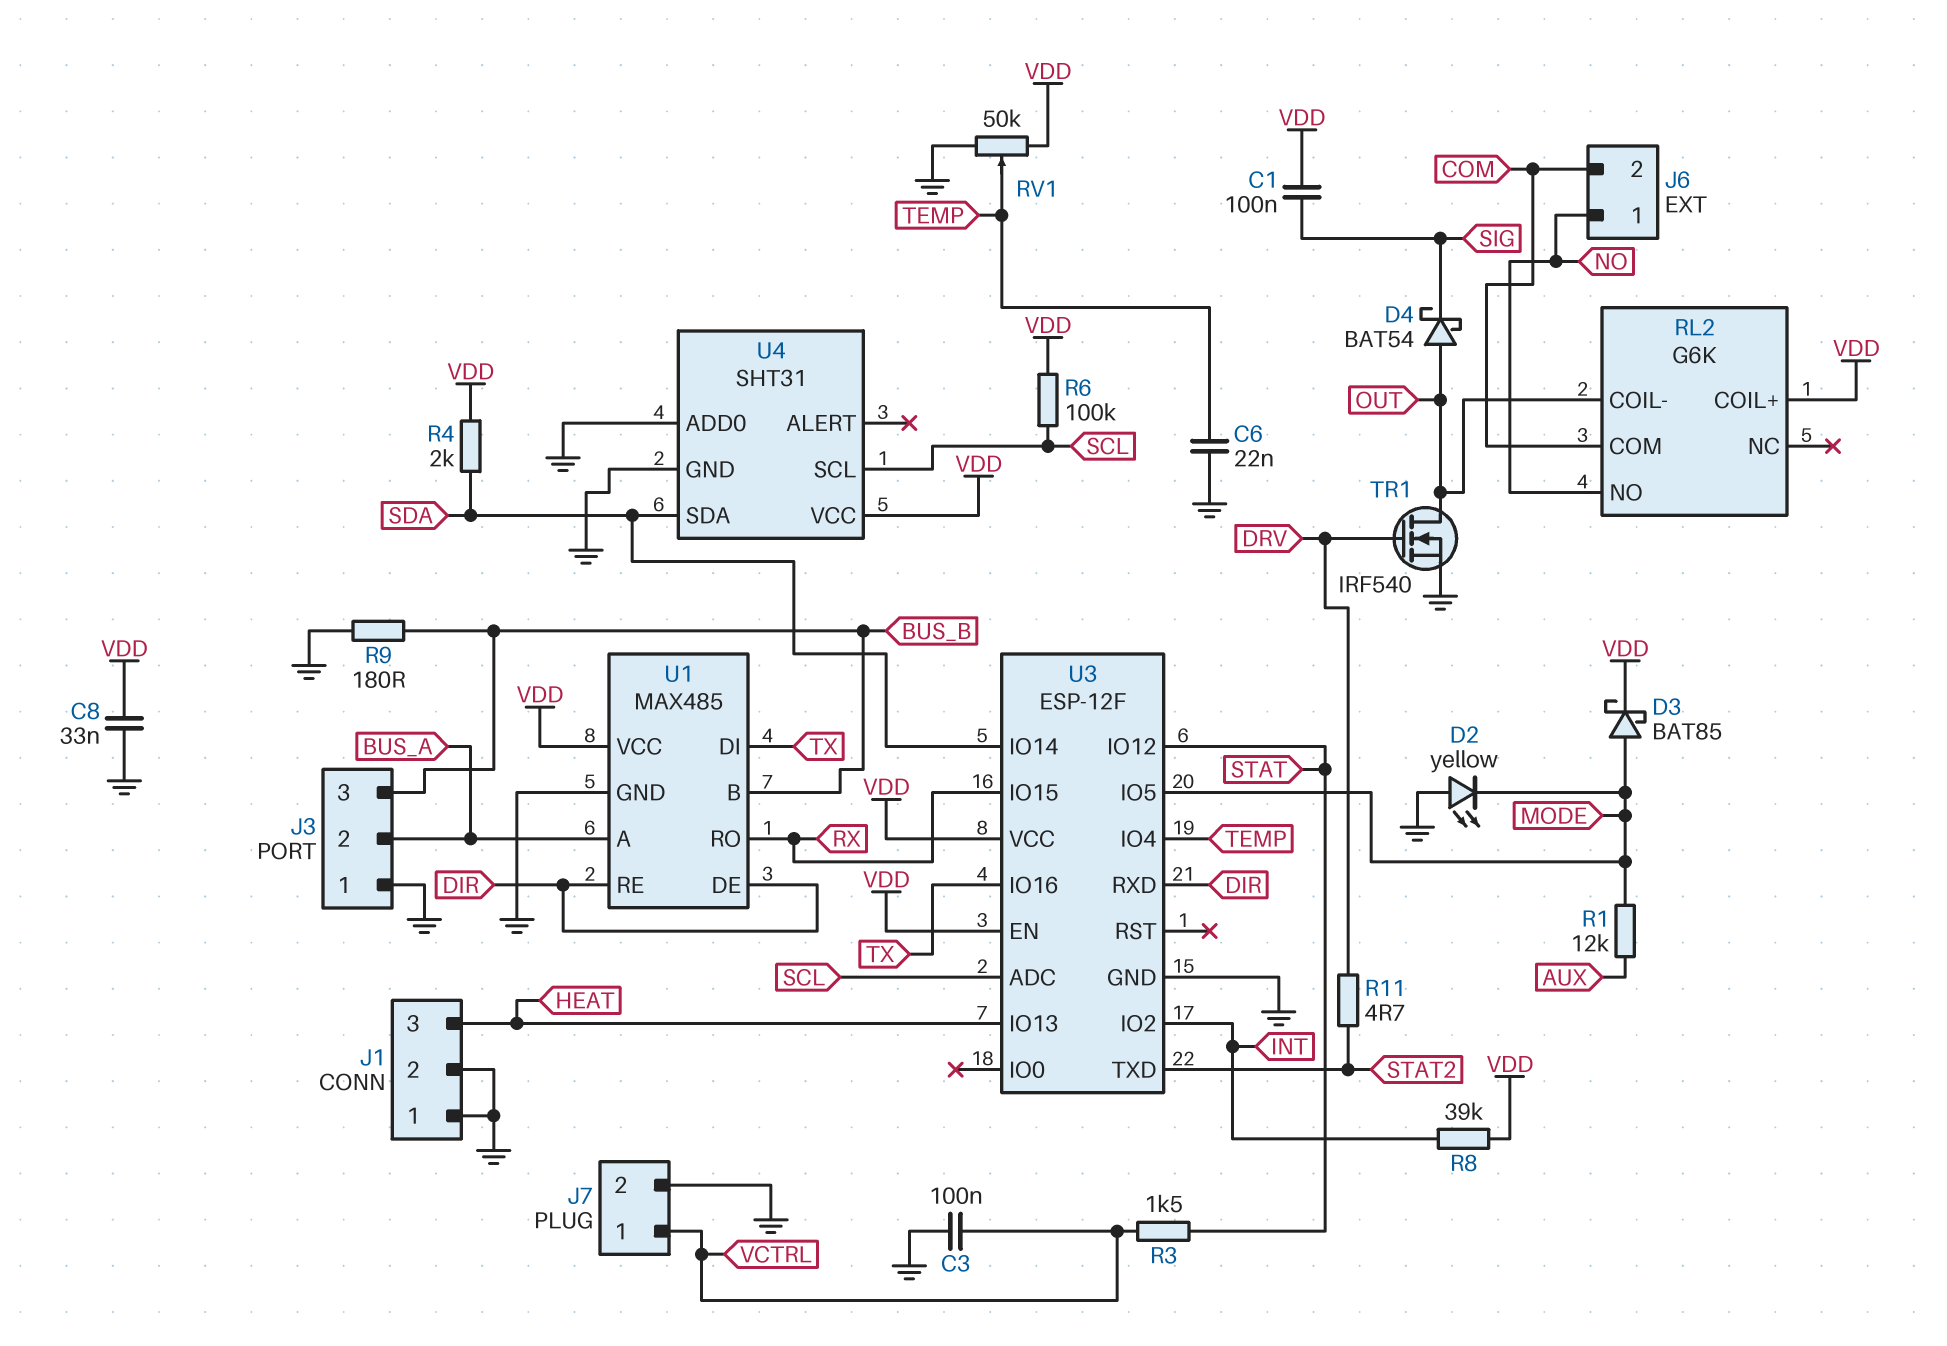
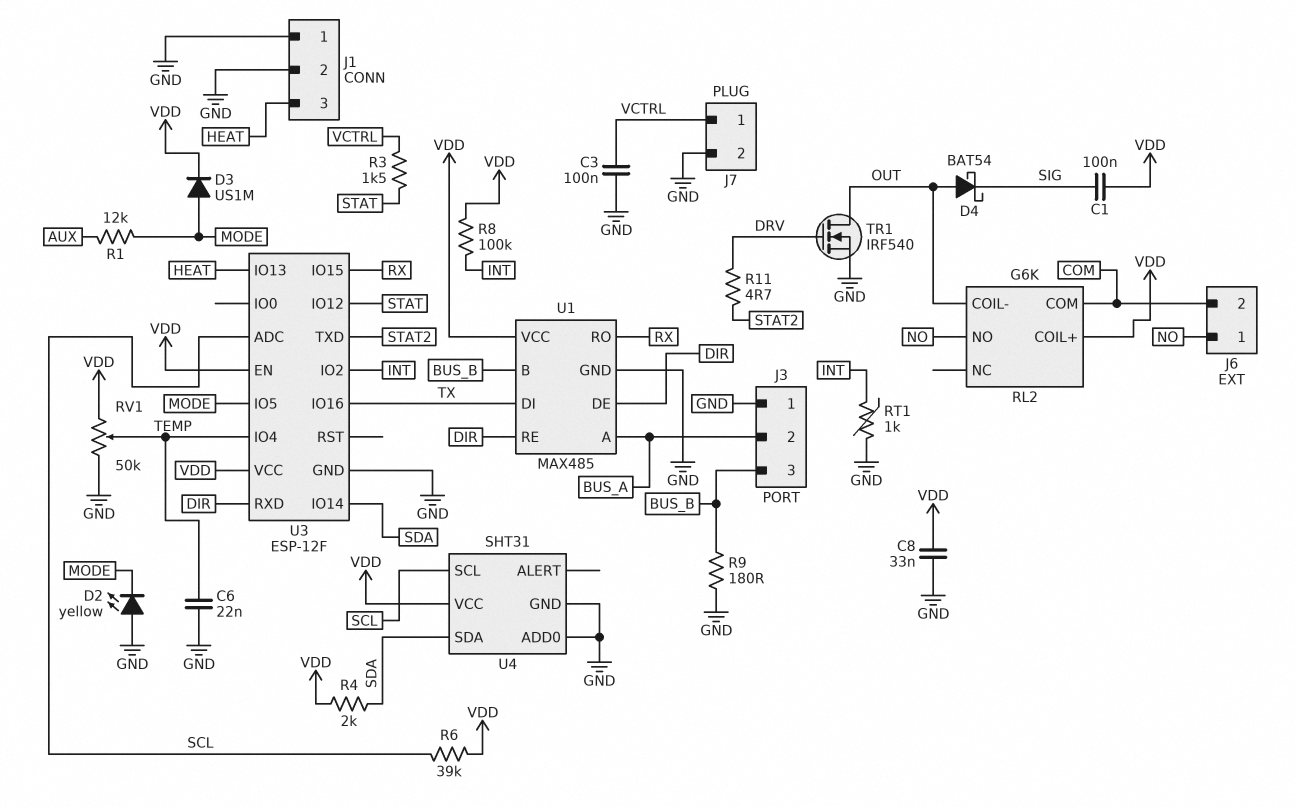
D3: schottky BAT85 (A MODE, K VDD) -> diode US1M (A MODE, K VDD)
R6: 100k (SCL, VDD) -> 39k (SCL, VDD)
R8: 39k (INT, VDD) -> 100k (INT, VDD)
RT1: none -> 1k (GND, INT)

